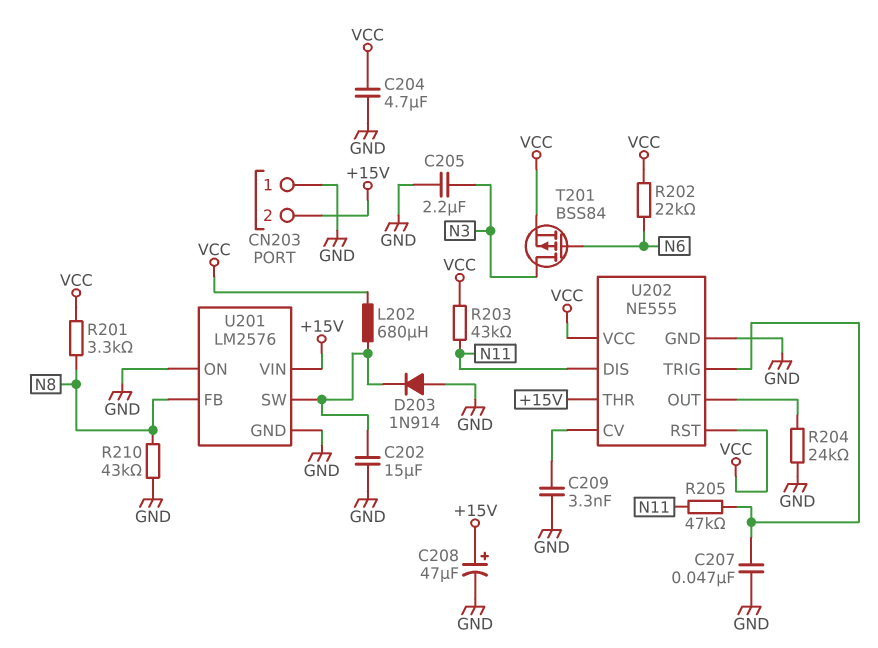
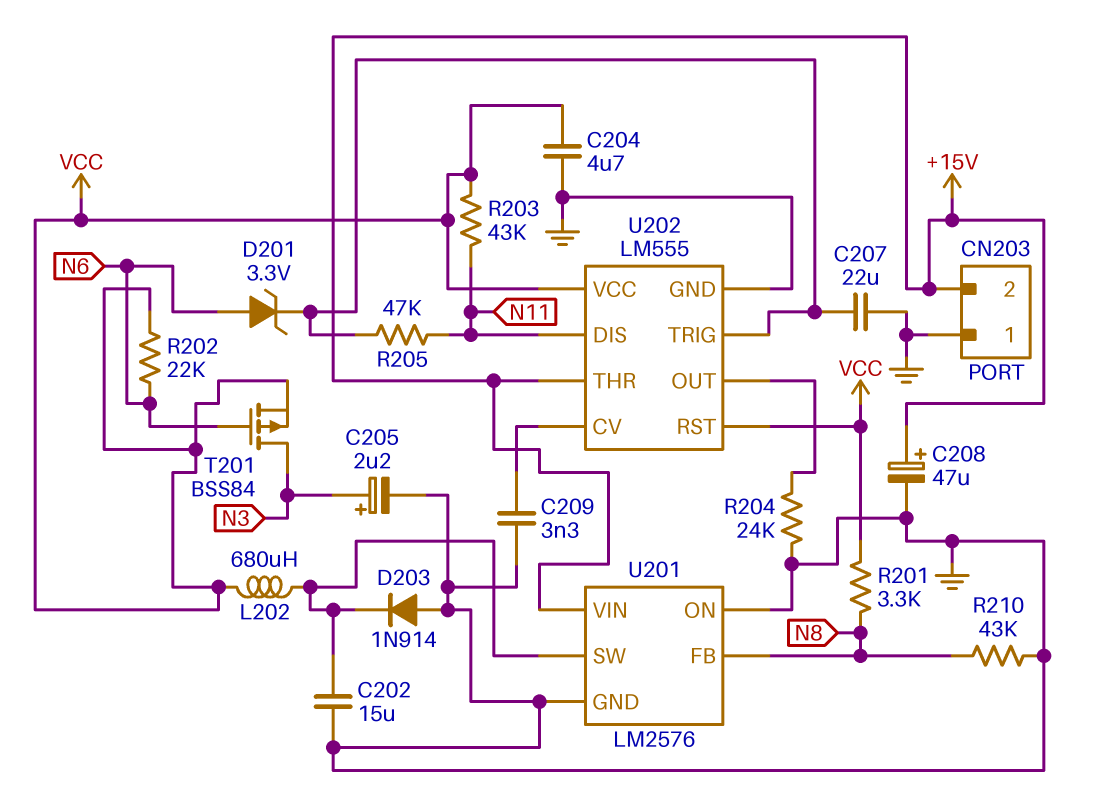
C205: 2.2uF (GND, N3) -> 2.2uF (plus N3, minus GND)
C207: 47nF (GND, U202/TRIG) -> 22uF (GND, U202/TRIG)
D201: none -> zener 3.3V (A N6, K U202/TRIG)
U202: NE555 -> LM555

